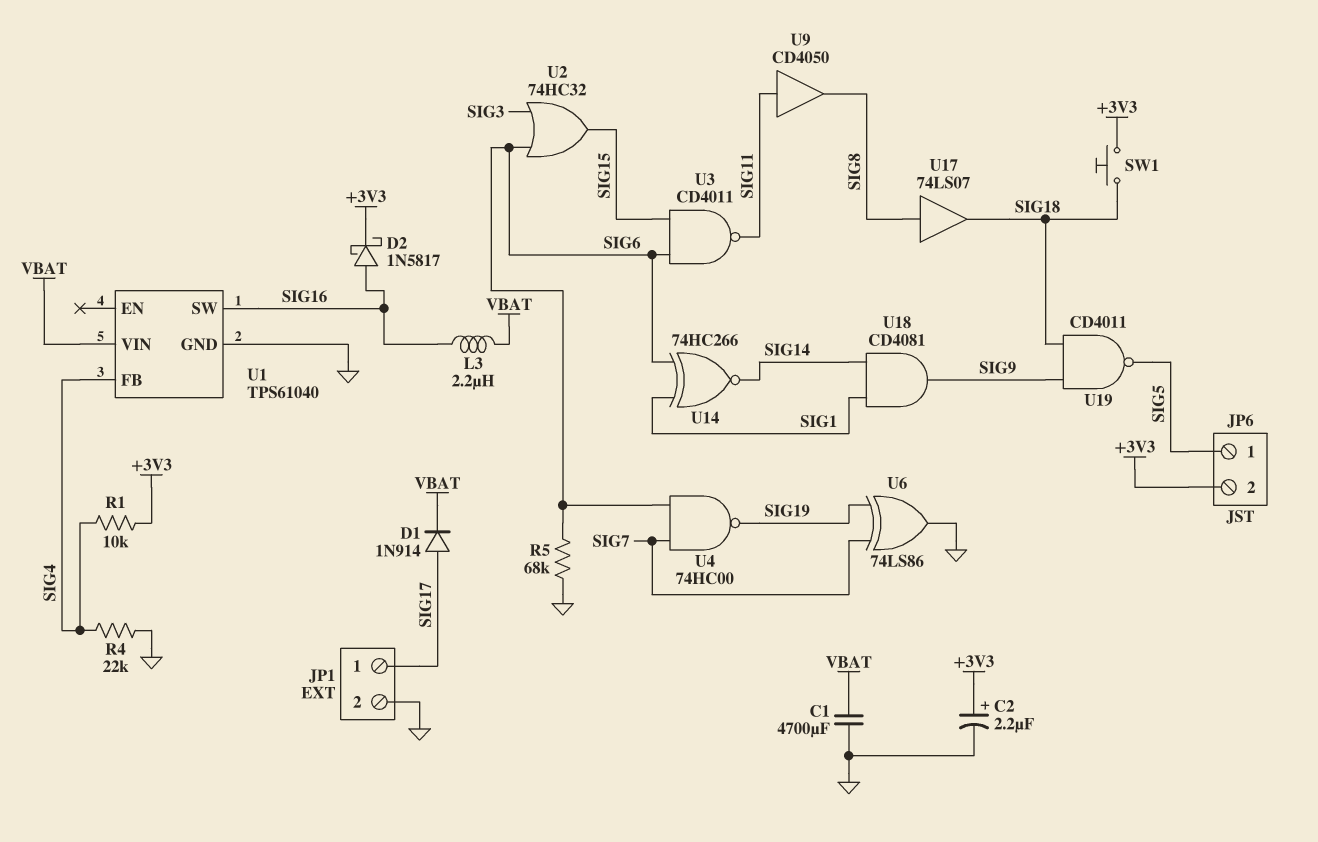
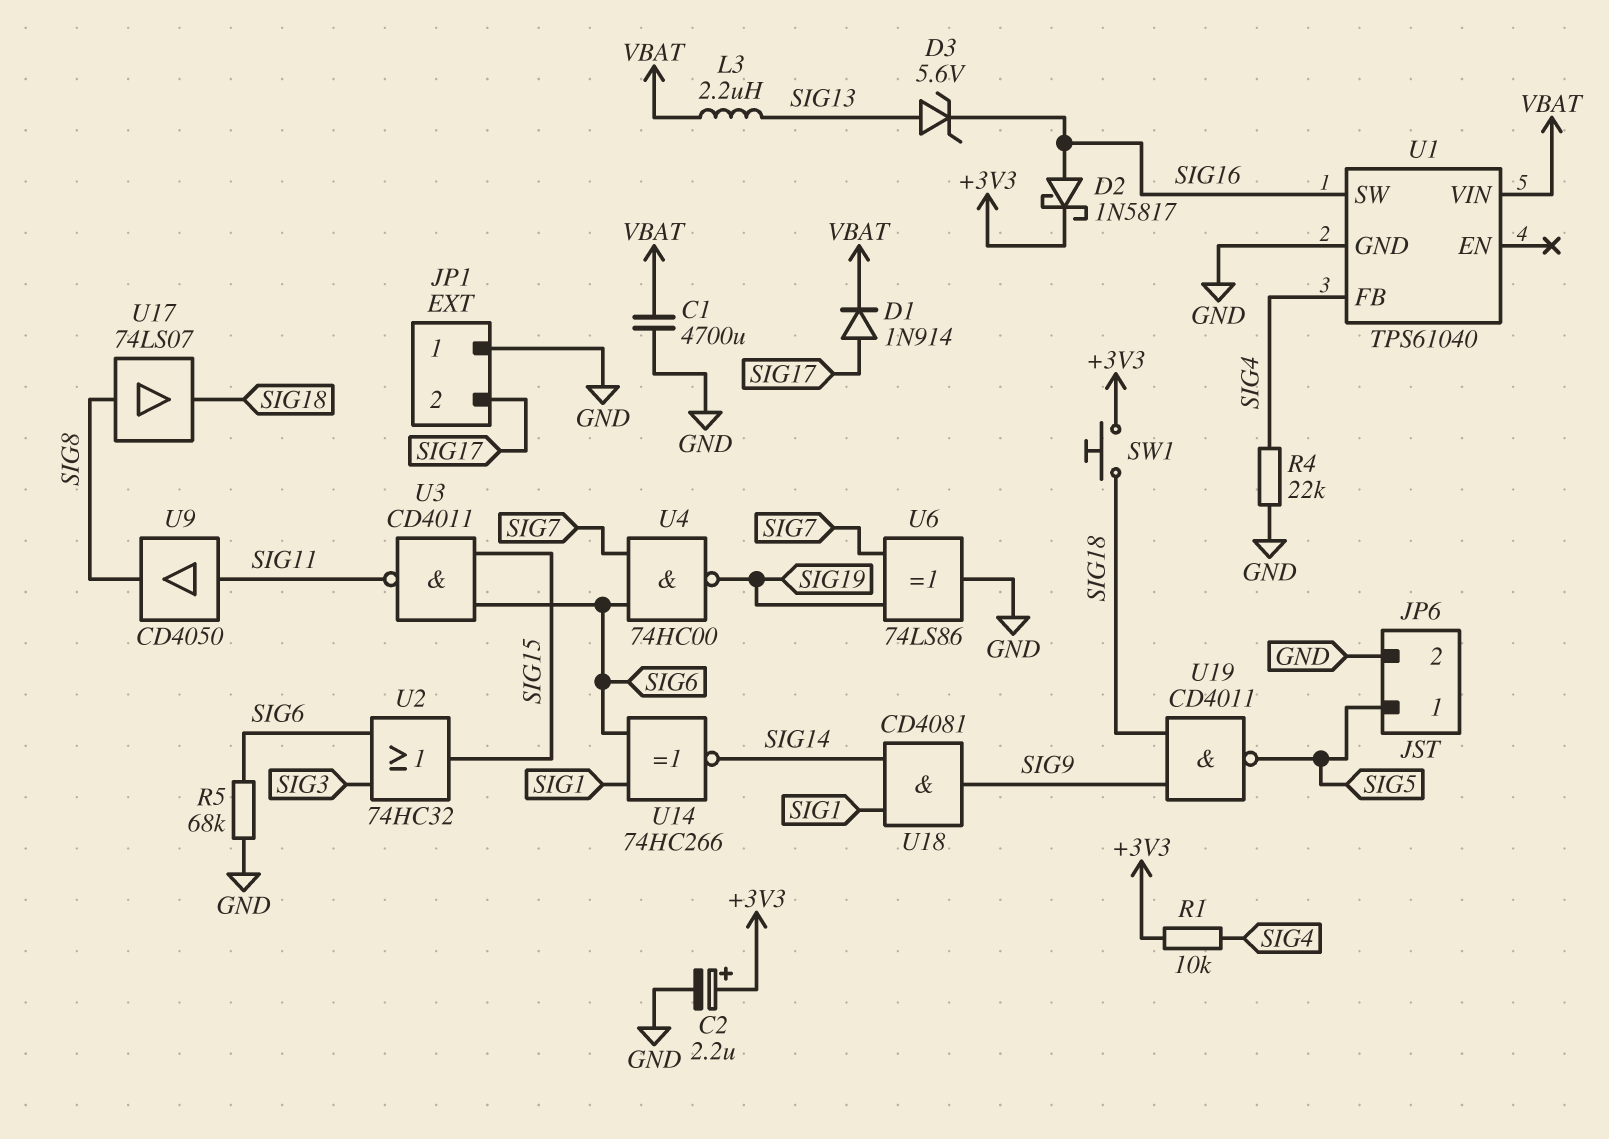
D3: none -> zener 5.6V (A SIG13, K SIG16)
JP1 pin 1: SIG17 -> GND
JP1 pin 2: GND -> SIG17
JP6 pin 2: +3V3 -> GND
L3: 2.2uH (SIG16, VBAT) -> 2.2uH (SIG13, VBAT)

